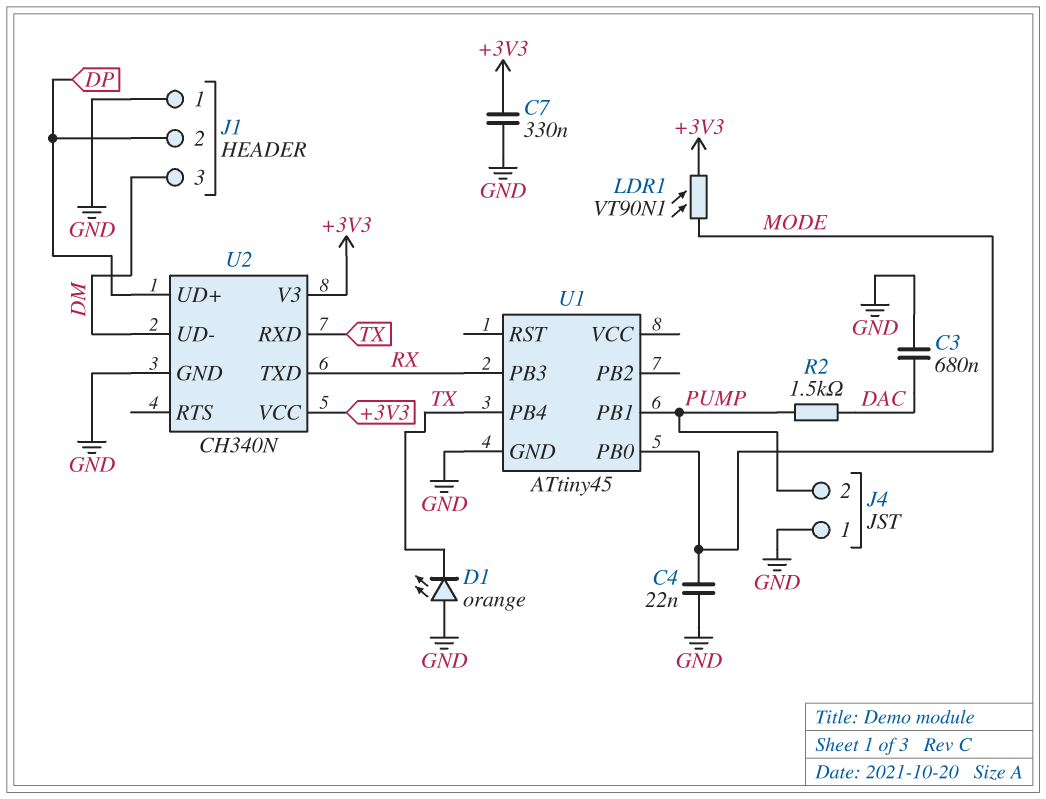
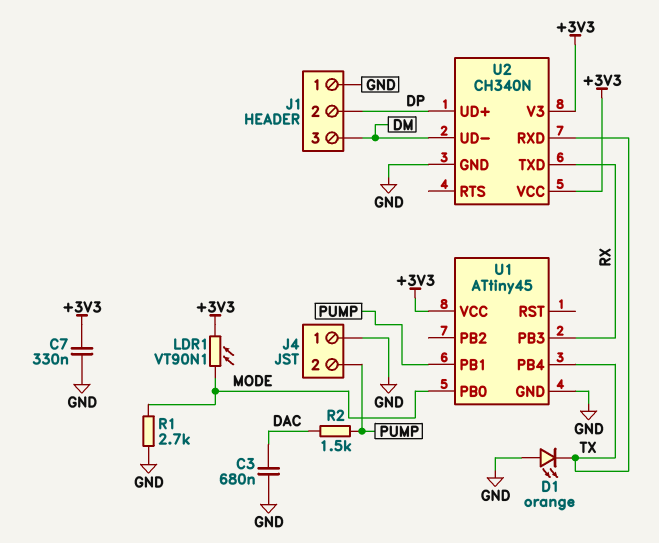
C4: 22nF (GND, MODE) -> none
R1: none -> 2.7k (GND, MODE)
U1 pin VCC: none -> +3V3

